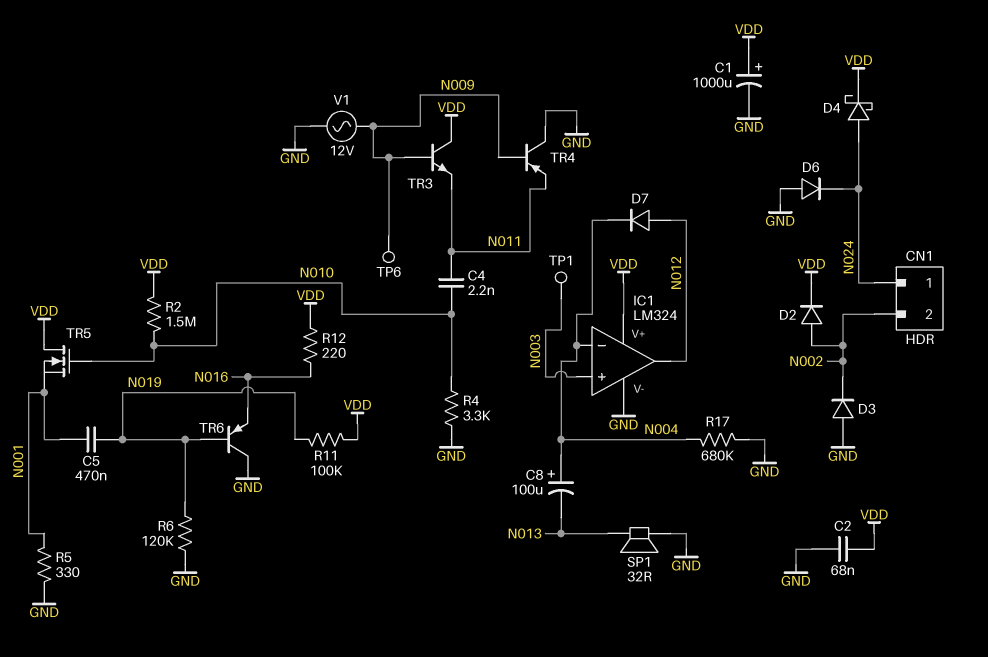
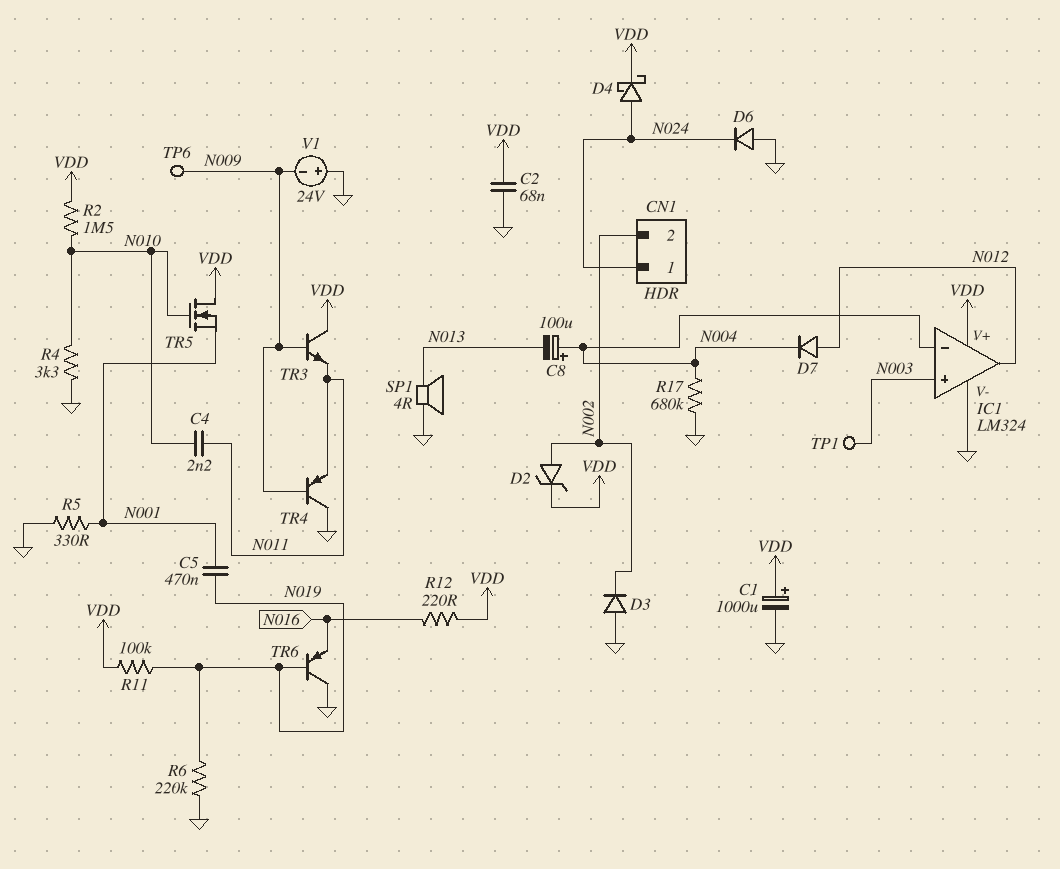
D2: diode (A N002, K VDD) -> zener (A N002, K VDD)
R6: 120k (GND, N019) -> 220k (GND, N019)
SP1: speaker 32R (GND, N013) -> speaker 4R (GND, N013)
V1: AC 12V (GND, N009) -> 24V (plus GND, minus N009)

